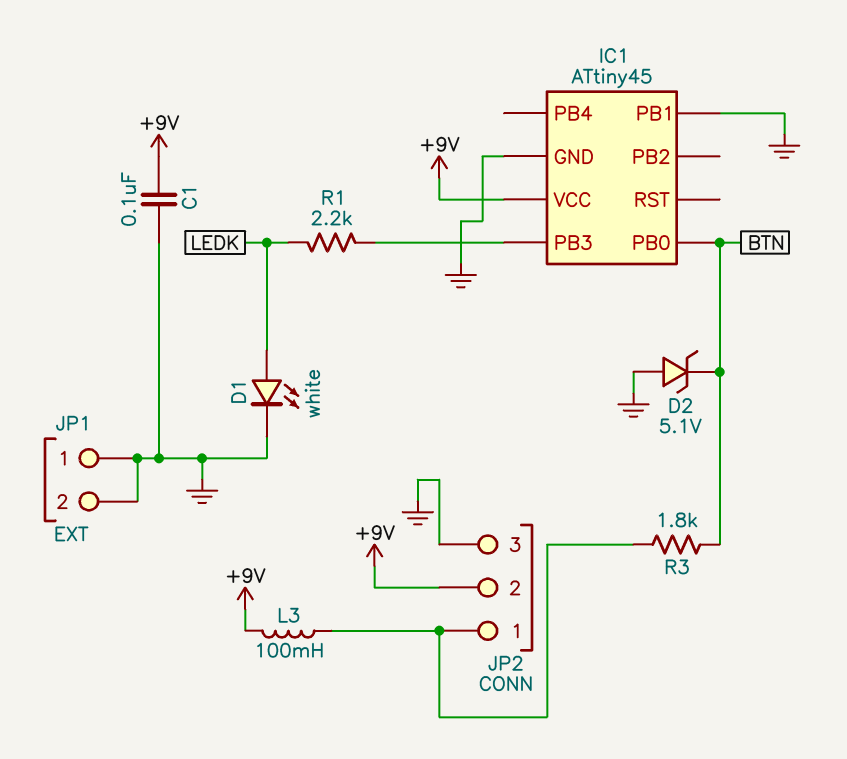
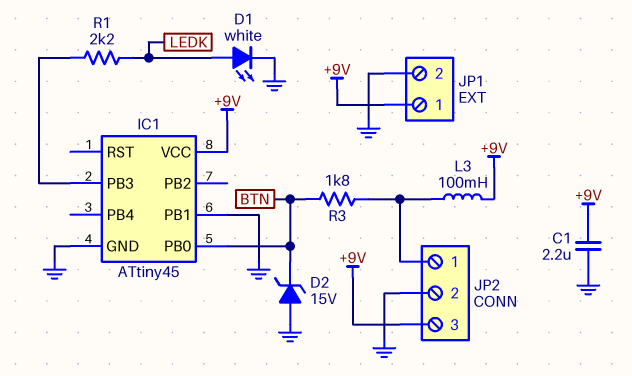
C1: 100nF (+9V, GND) -> 2.2uF (+9V, GND)
D2: zener 5.1V (A GND, K BTN) -> zener 15V (A GND, K BTN)
JP1 pin 1: GND -> +9V
JP2 pin 2: +9V -> GND
JP2 pin 3: GND -> +9V

